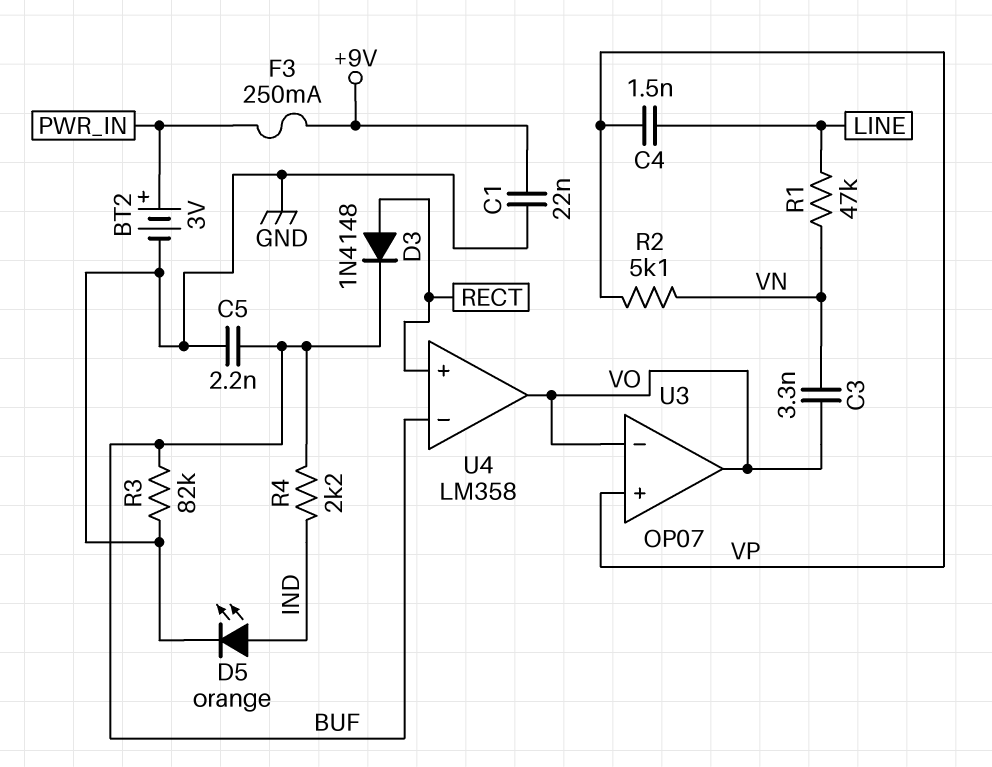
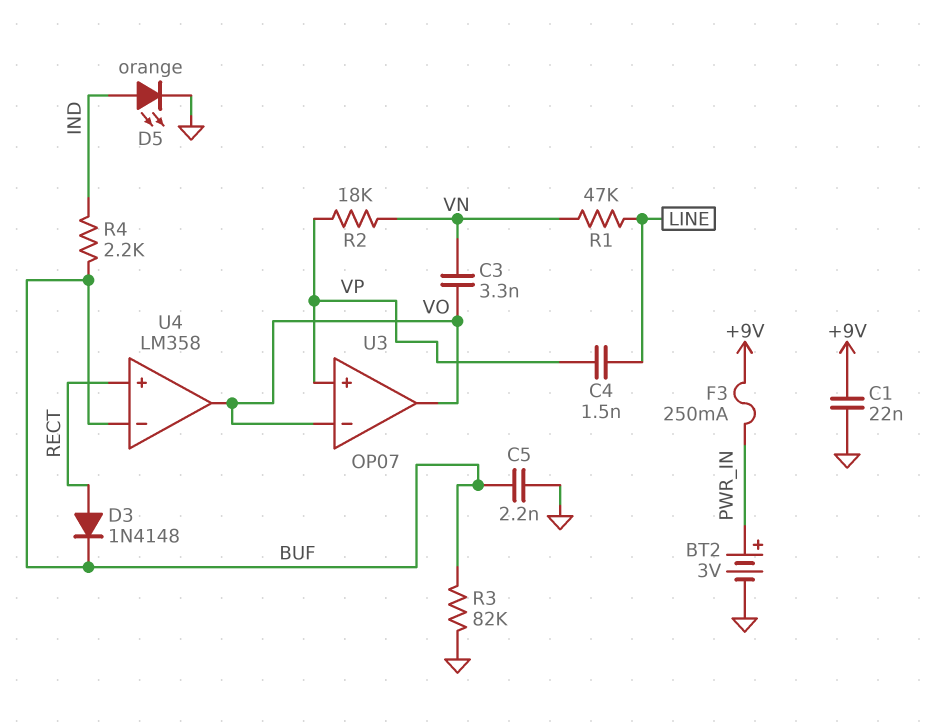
R2: 5.1k (VN, VP) -> 18k (VN, VP)

